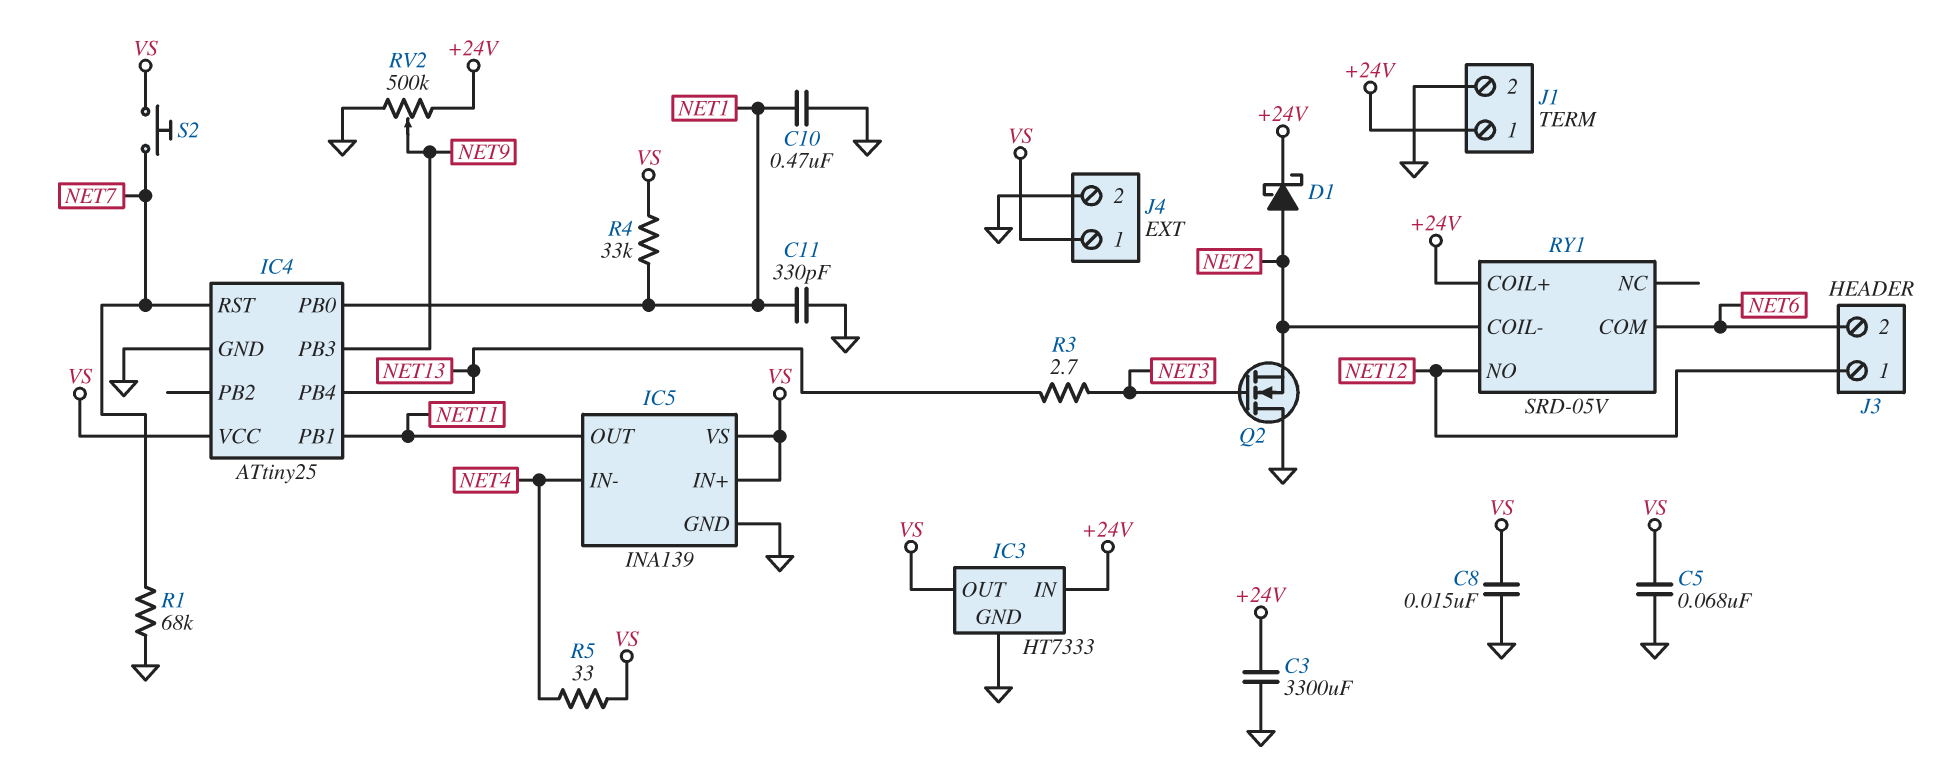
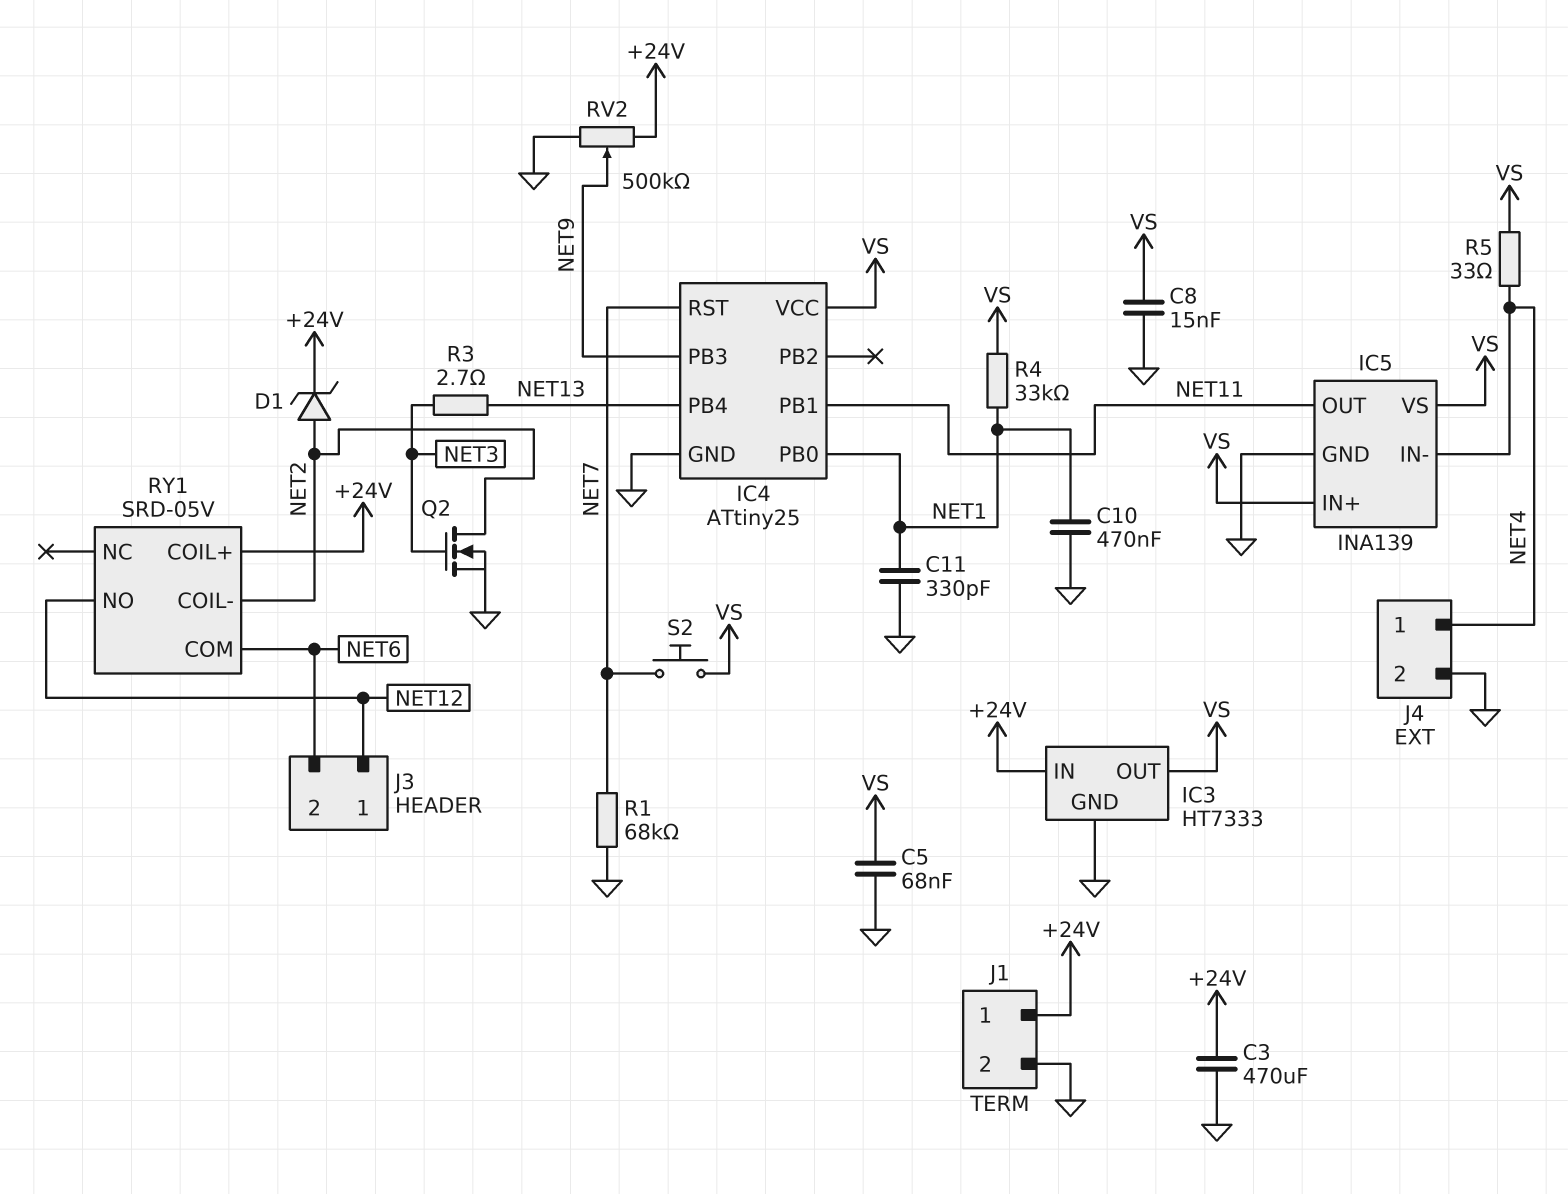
C3: 3300uF (+24V, GND) -> 470uF (+24V, GND)
D1: schottky (A NET2, K +24V) -> zener (A NET2, K +24V)
J4 pin 1: VS -> NET4
Q2: NMOS (G NET3, D GND, S NET2) -> NMOS (G NET3, D NET2, S GND)

